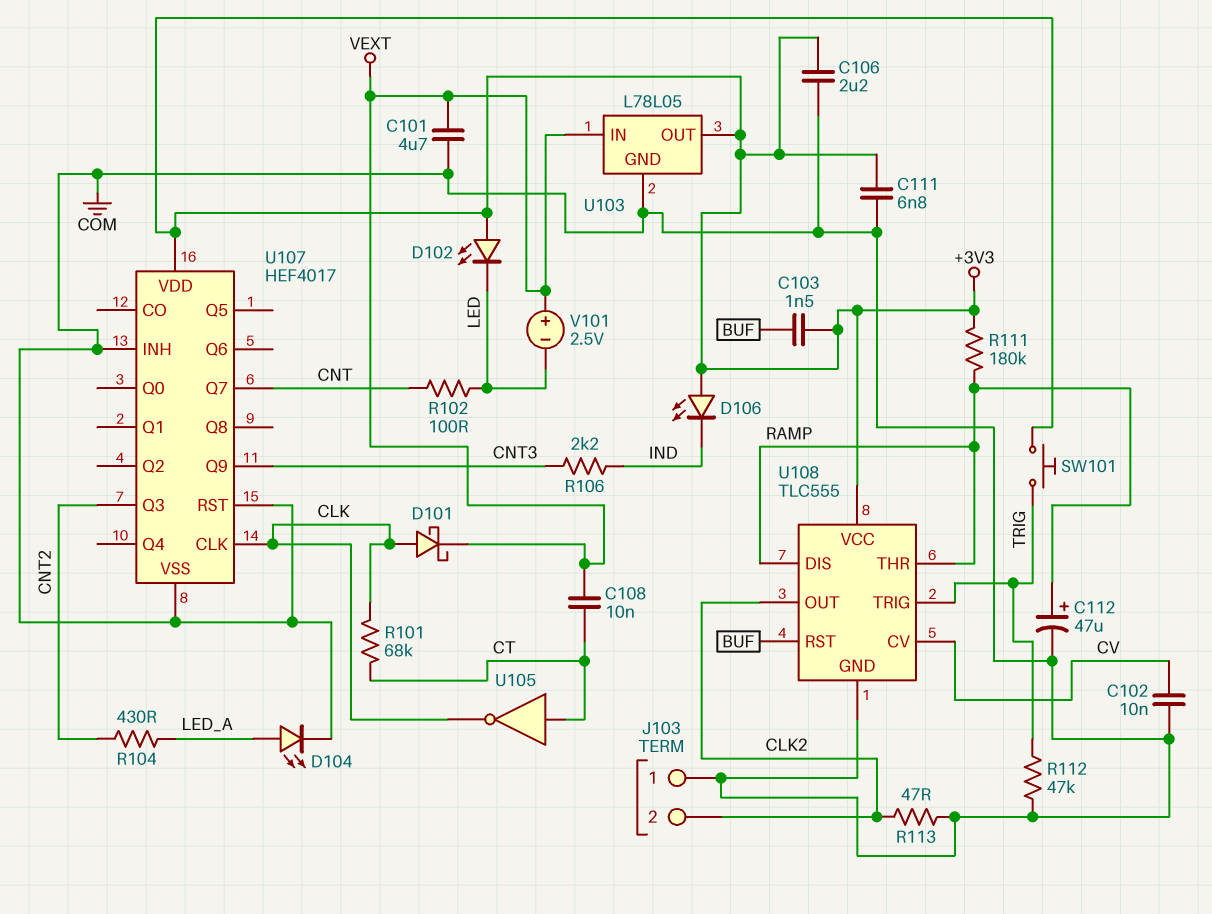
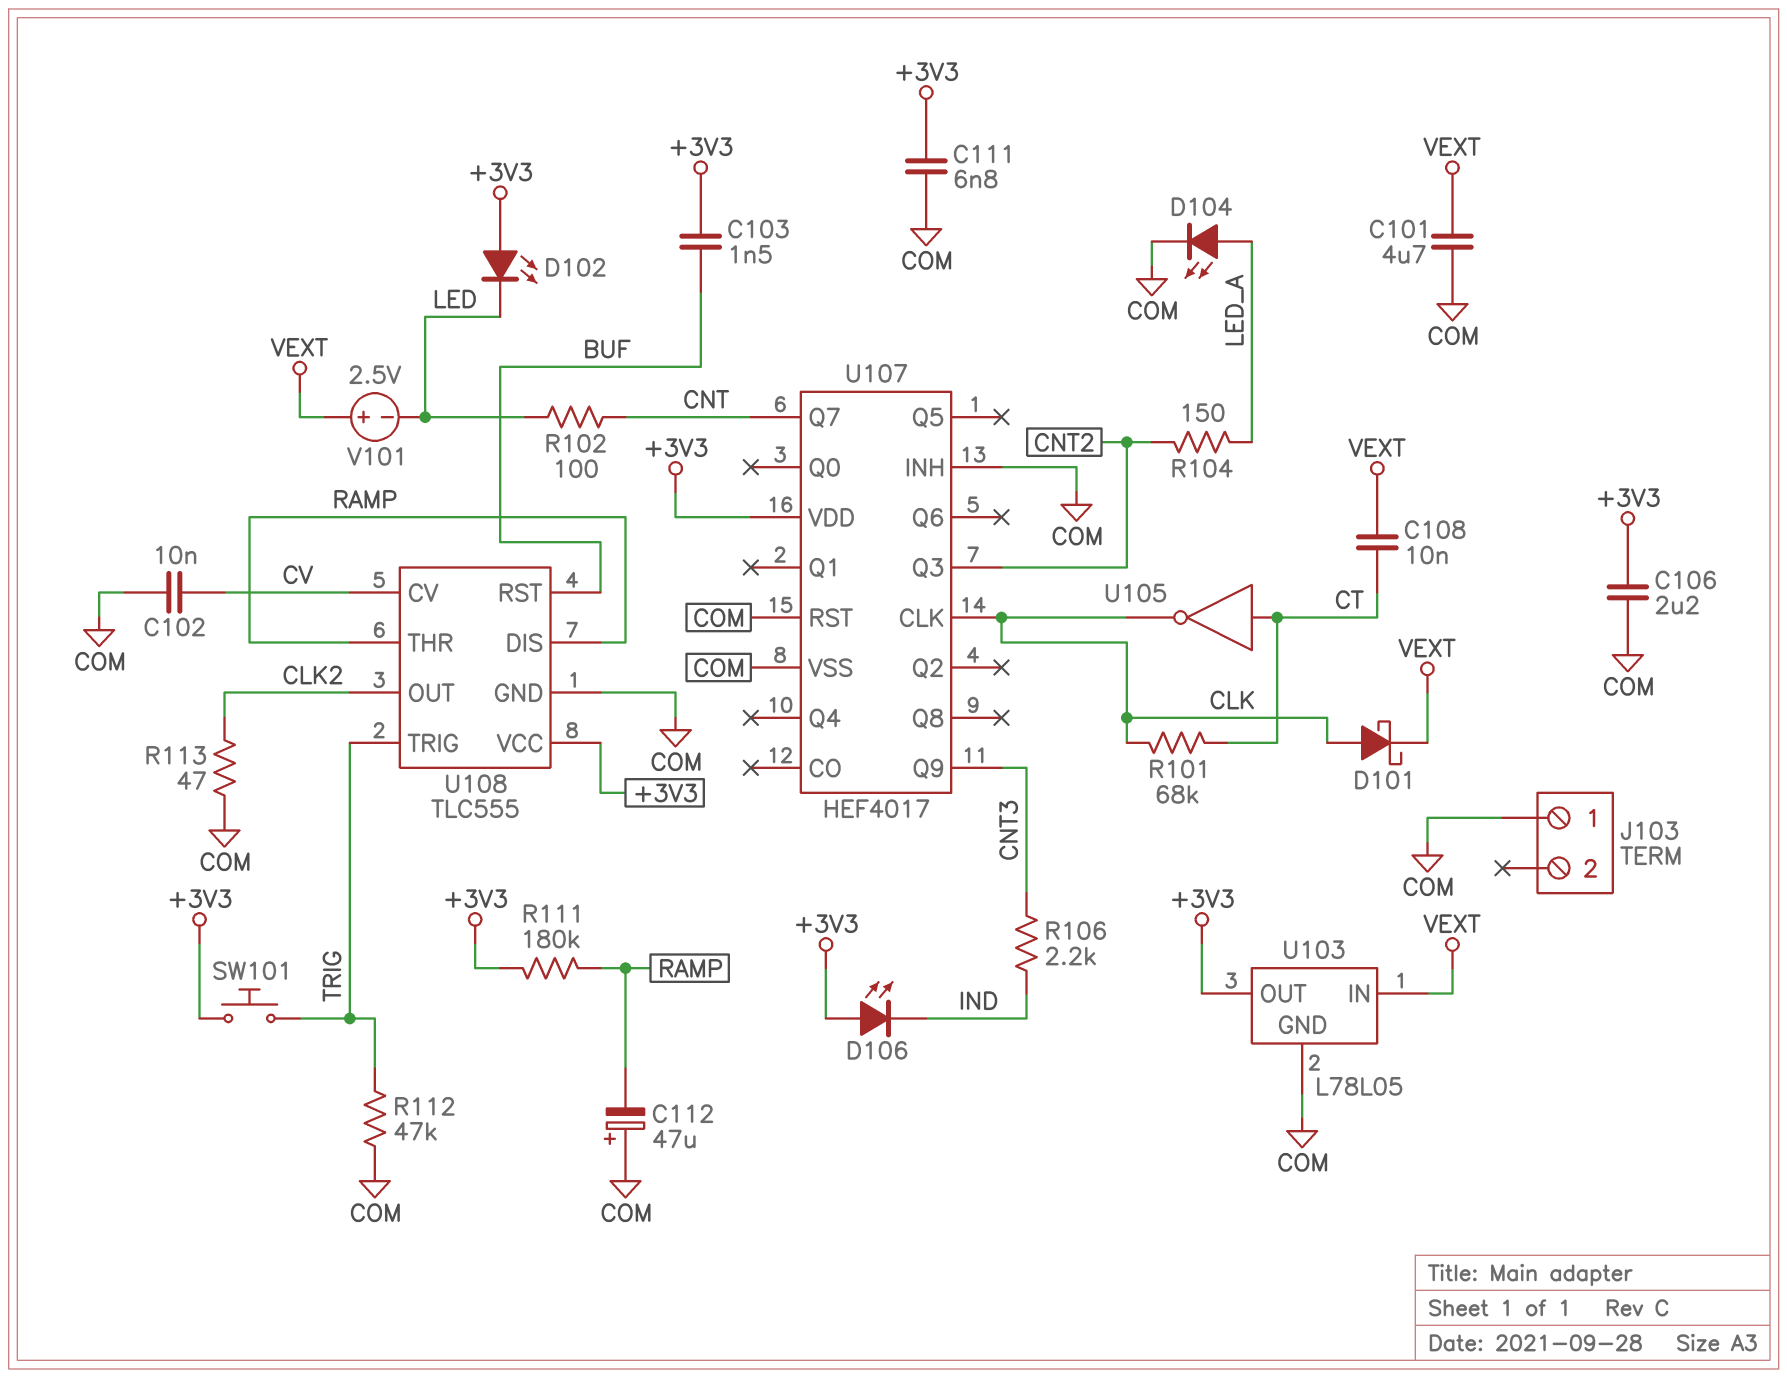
C112: 47uF (plus RAMP, minus COM) -> 47uF (plus COM, minus RAMP)
J103 pin 2: CLK2 -> none
R104: 430 (CNT2, LED_A) -> 150 (CNT2, LED_A)

